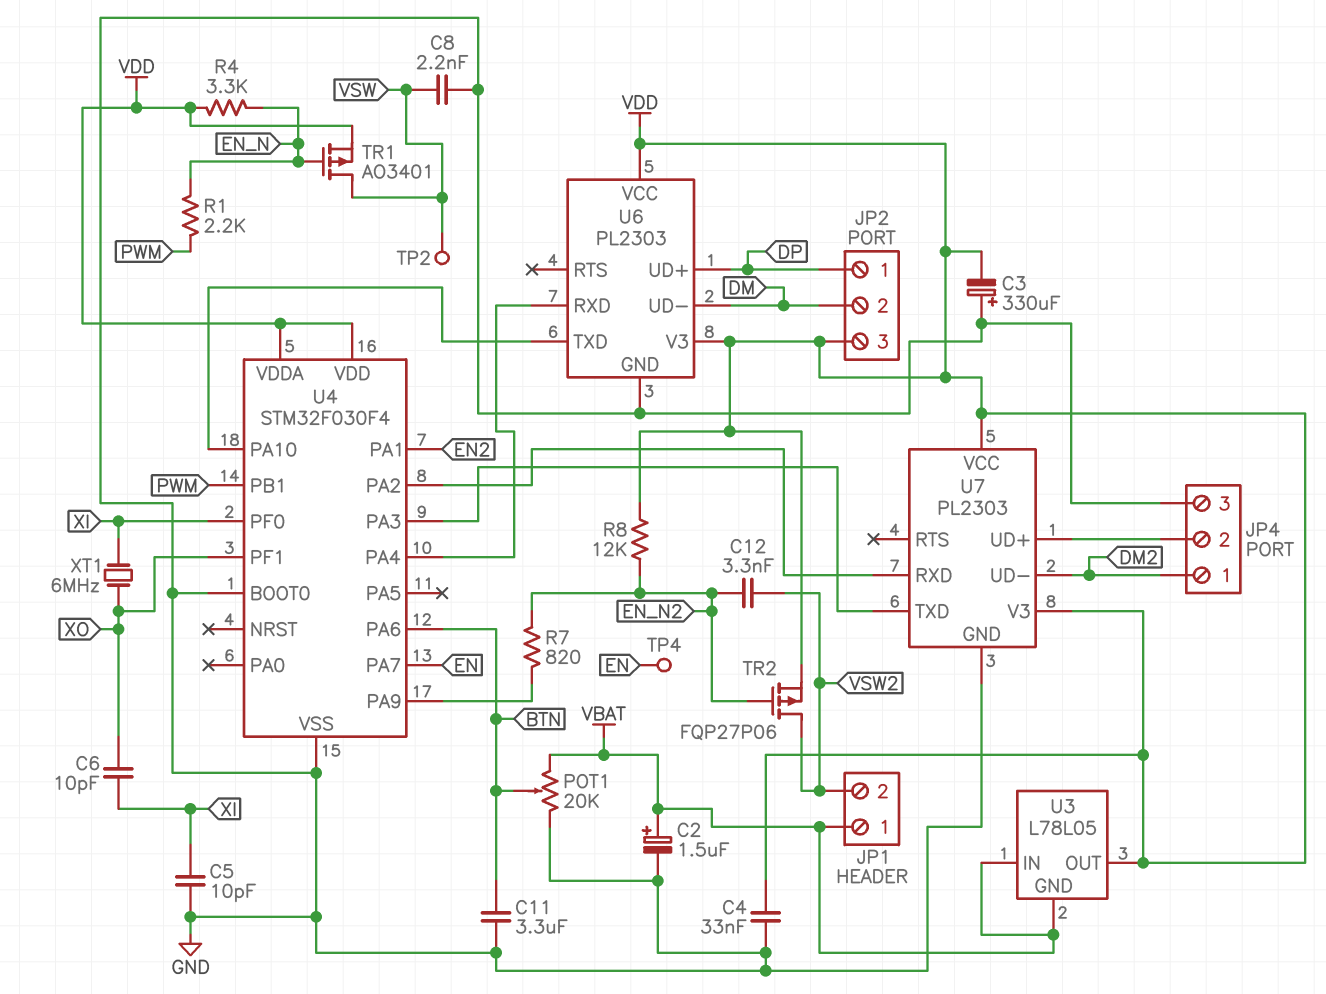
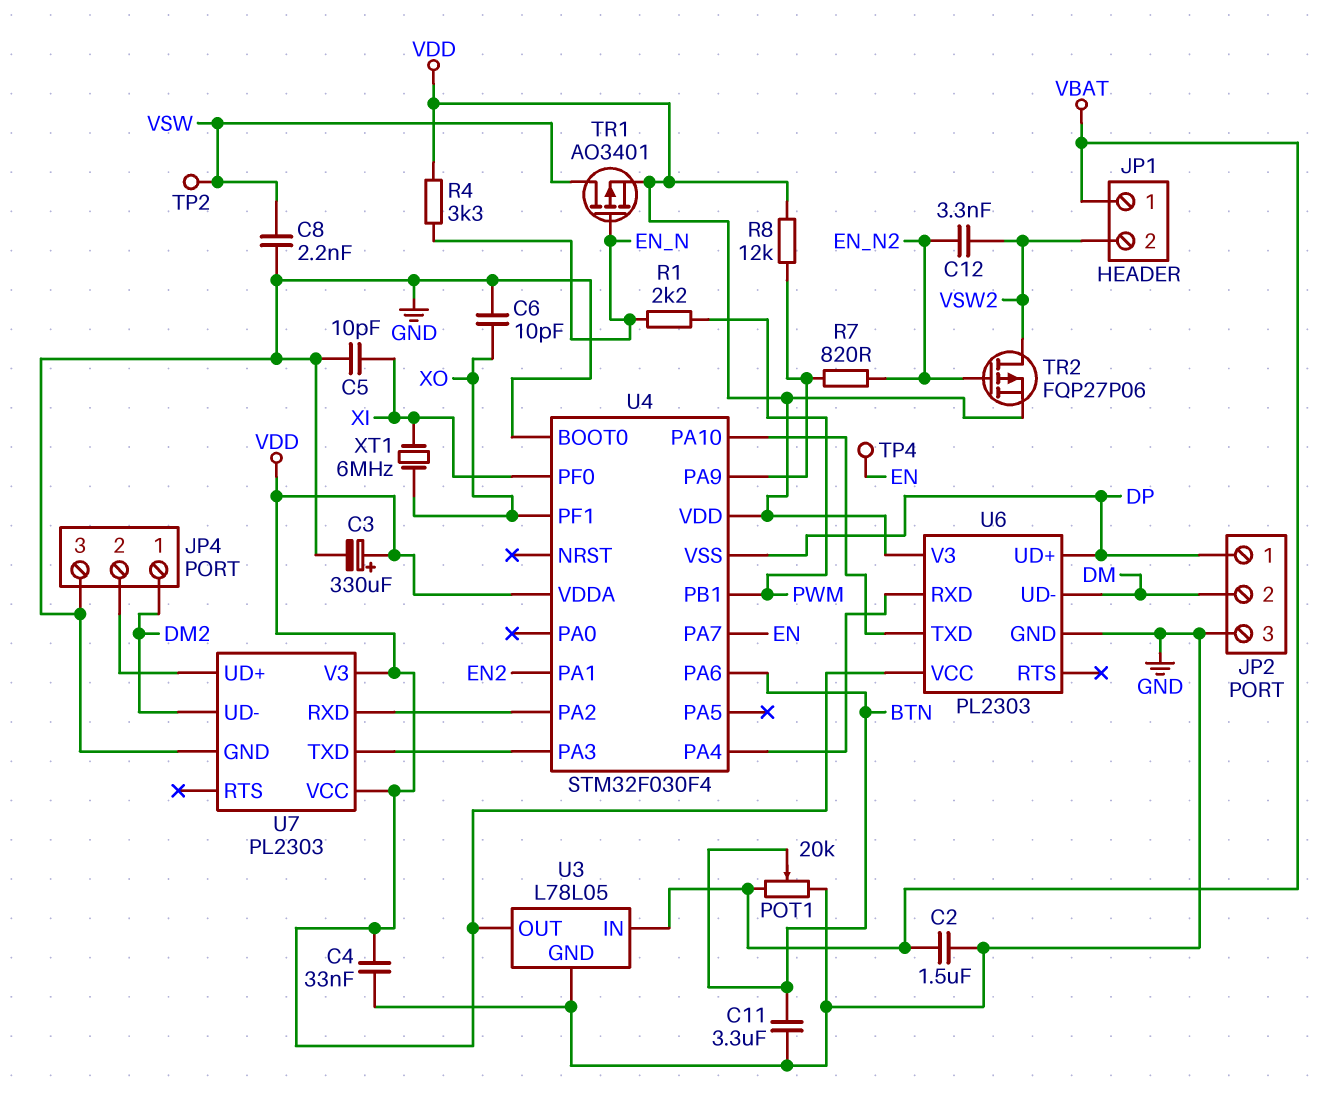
C2: 1.5uF (plus VBAT, minus GND) -> 1.5uF (GND, VBAT)
C3: 330uF (plus GND, minus VDD) -> 330uF (plus VDD, minus GND)
C6: 10pF (XI, XO) -> 10pF (GND, XO)
JP2 pin 3: VDD -> GND
R8: 12k (EN_N2, VDD) -> 12k (U4/PA9, VDD)
U3 pin GND: VBAT -> GND
U4 pin VSS: GND -> DP

